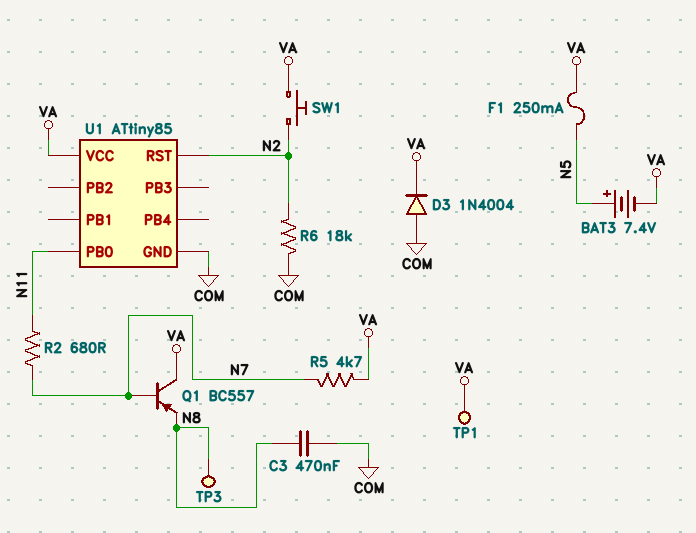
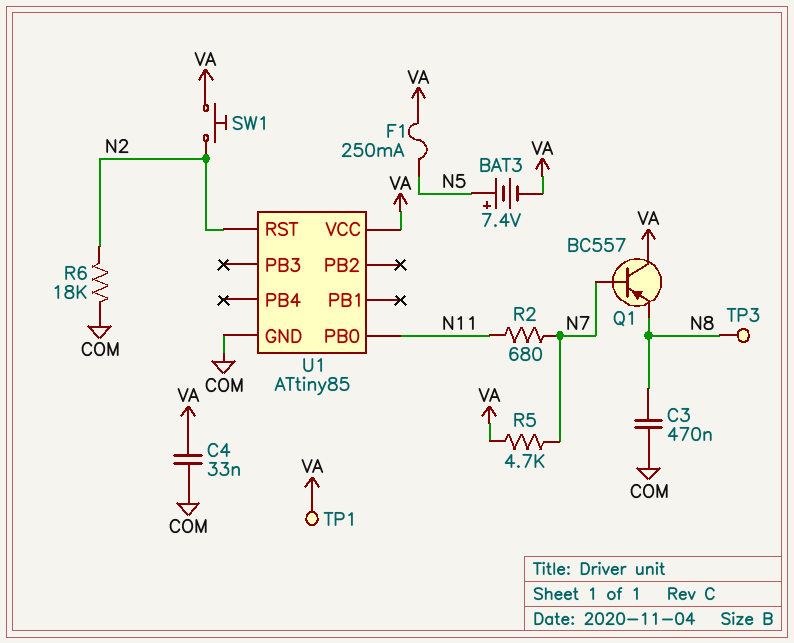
C4: none -> 33nF (COM, VA)
D3: diode 1N4004 (A COM, K VA) -> none

